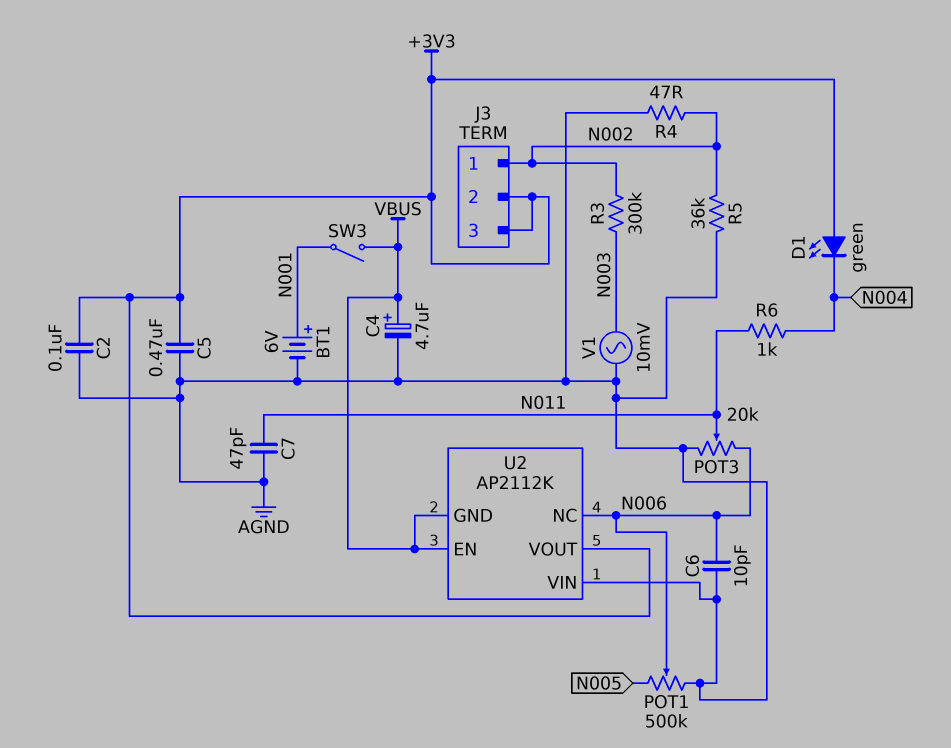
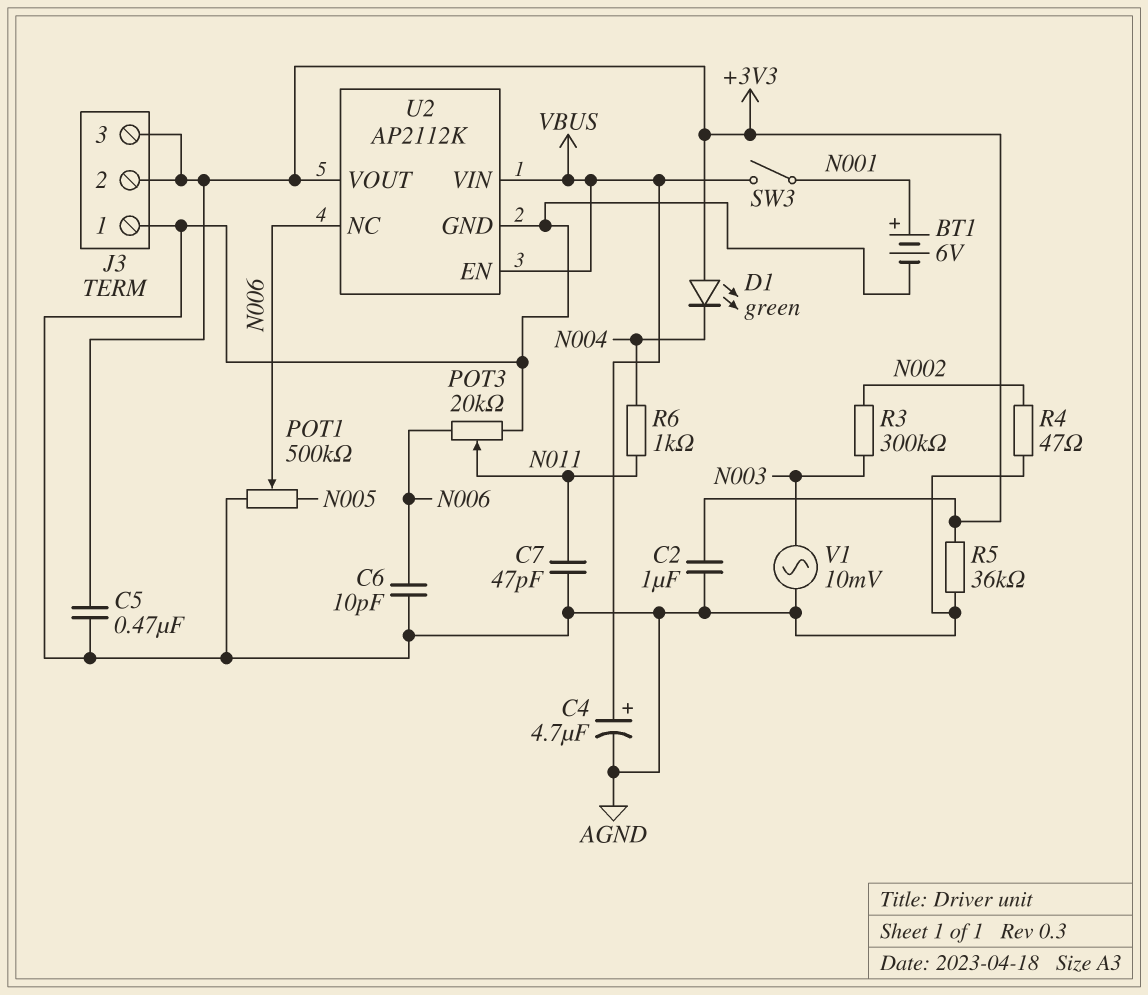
C2: 100nF (+3V3, AGND) -> 1uF (+3V3, AGND)
J3 pin 1: N002 -> AGND
R5: 36k (AGND, N002) -> 36k (+3V3, AGND)
U2 pin GND: VBUS -> AGND
U2 pin VIN: AGND -> VBUS

